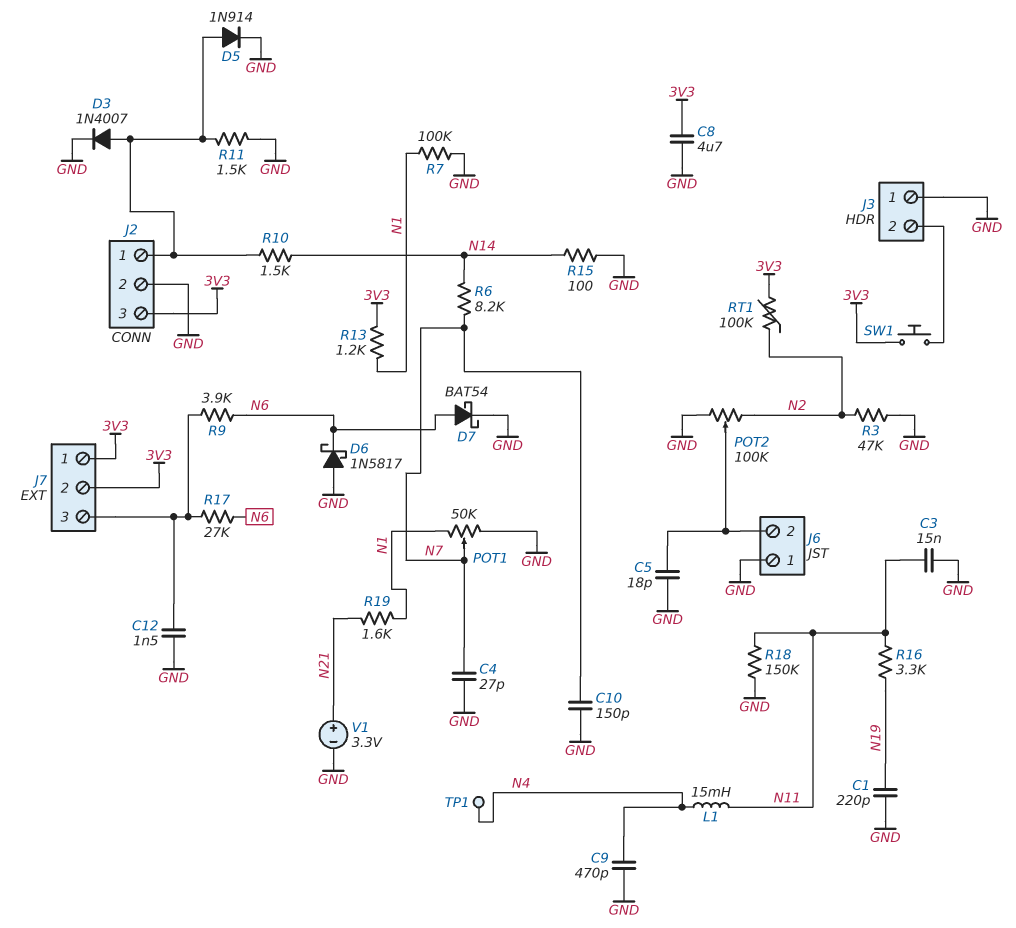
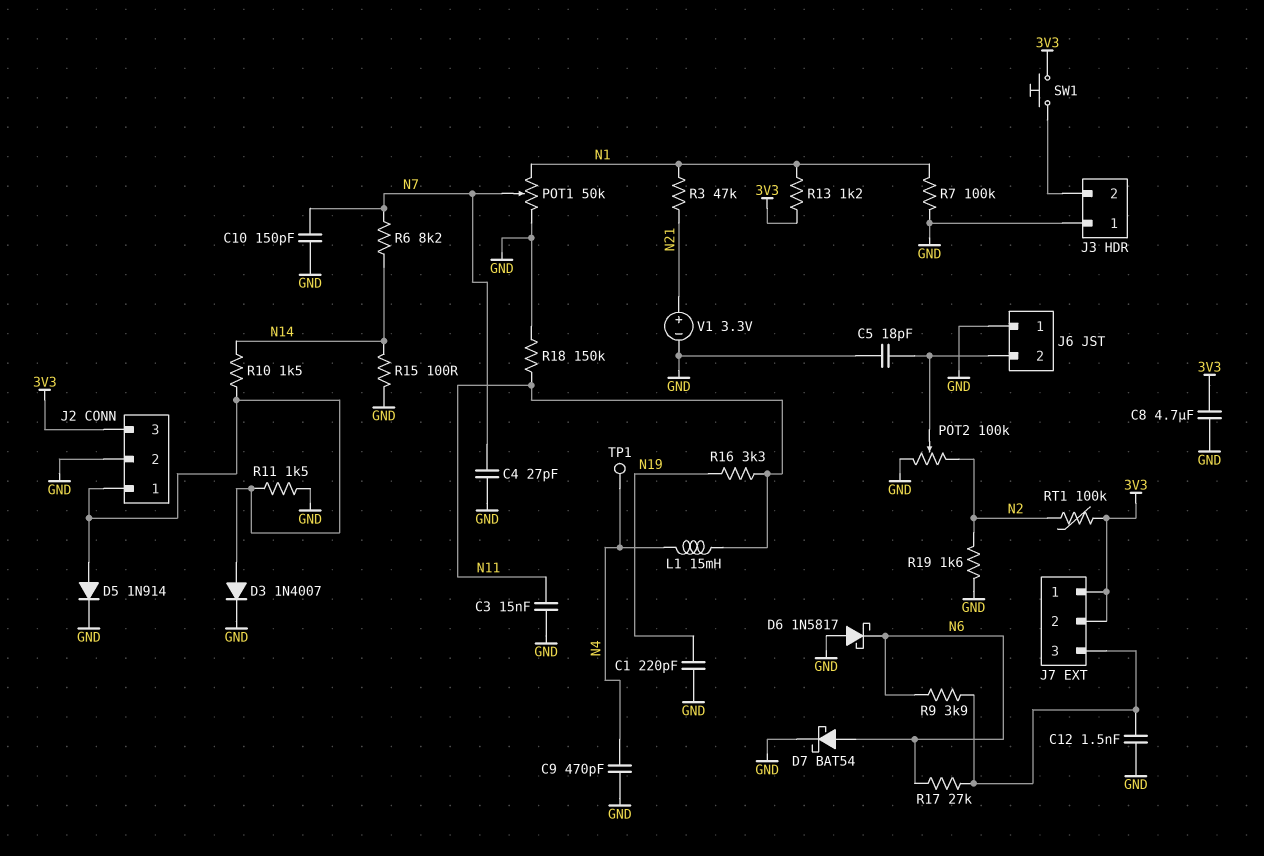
R3: 47k (GND, N2) -> 47k (N1, N21)
R19: 1.6k (N1, N21) -> 1.6k (GND, N2)

